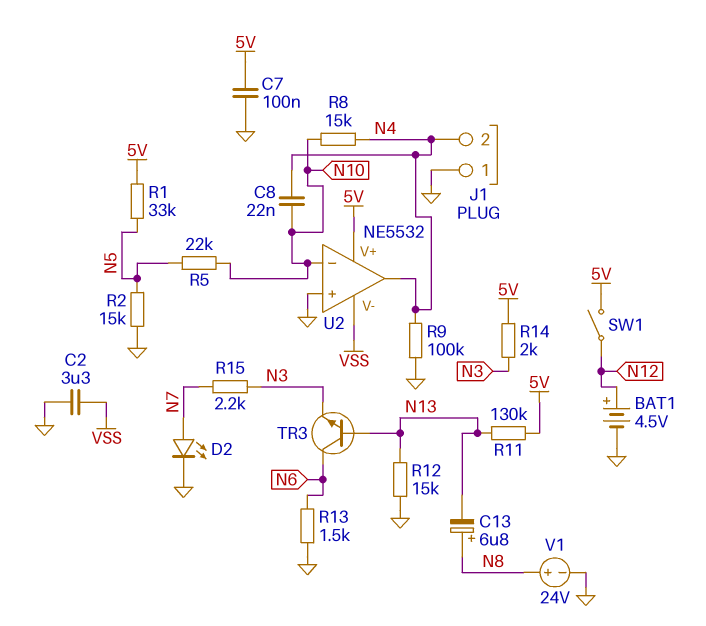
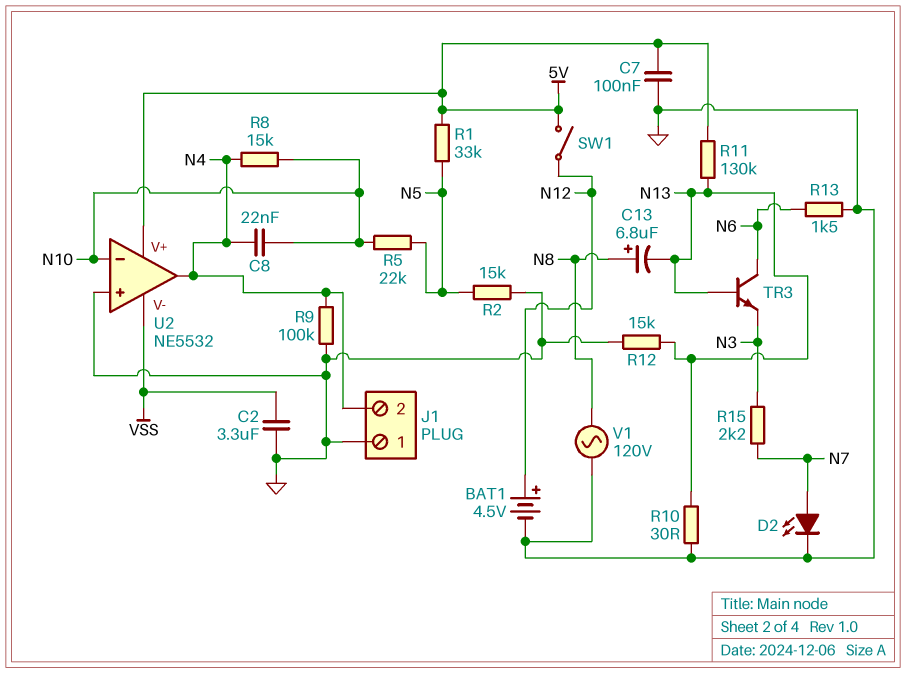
R10: none -> 30 (GND, N13)
R14: 2k (5V, N3) -> none
V1: 24V (plus N8, minus GND) -> AC 120V (GND, N8)

